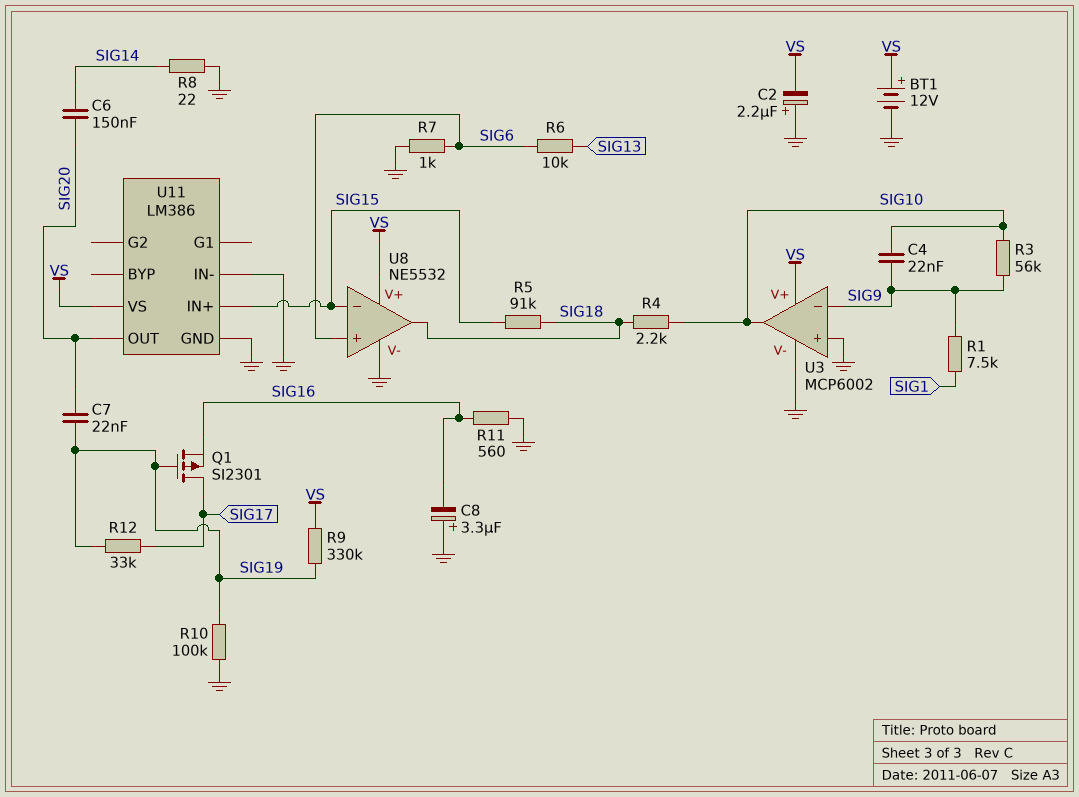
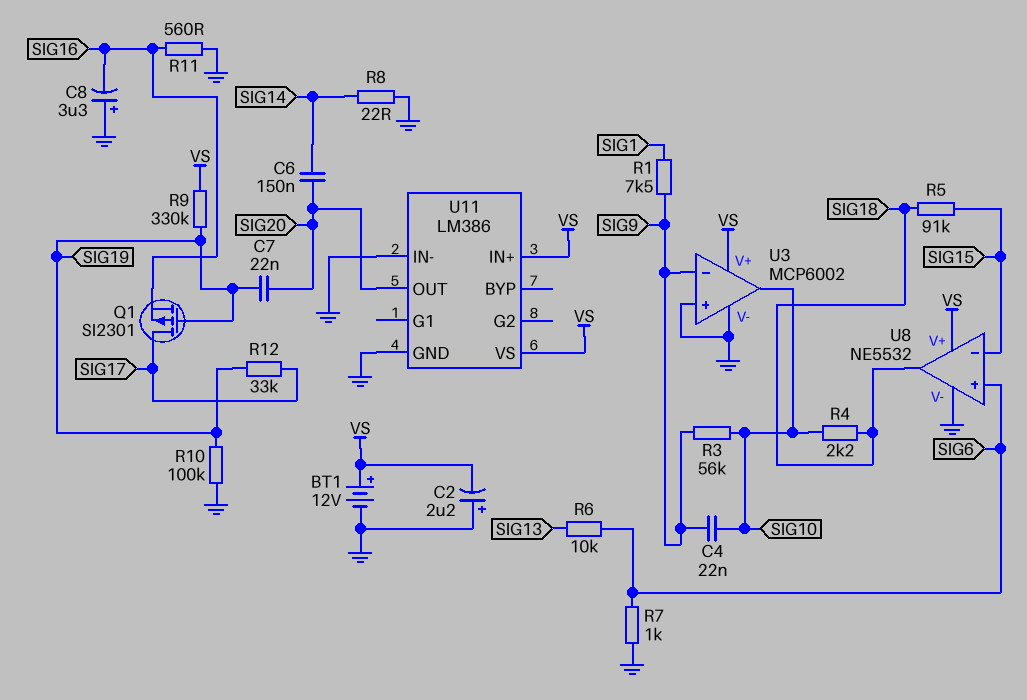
U11 pin IN+: SIG15 -> VS

